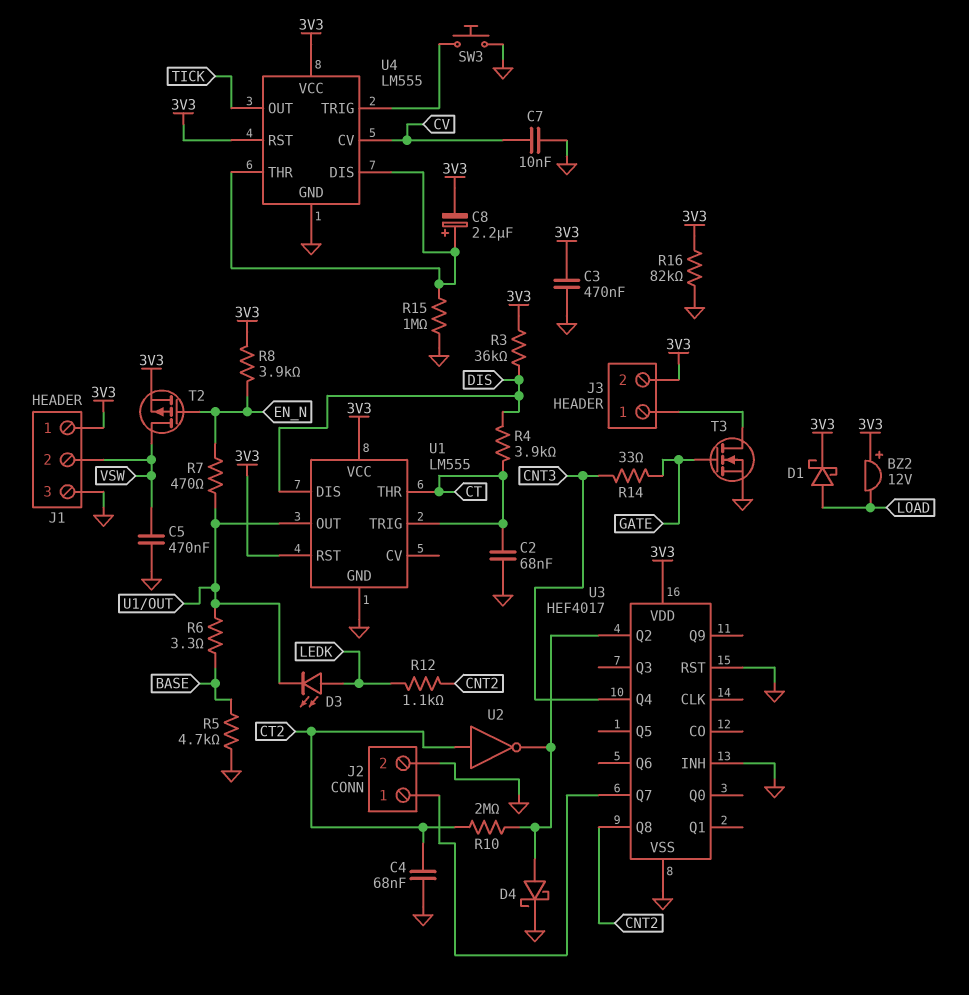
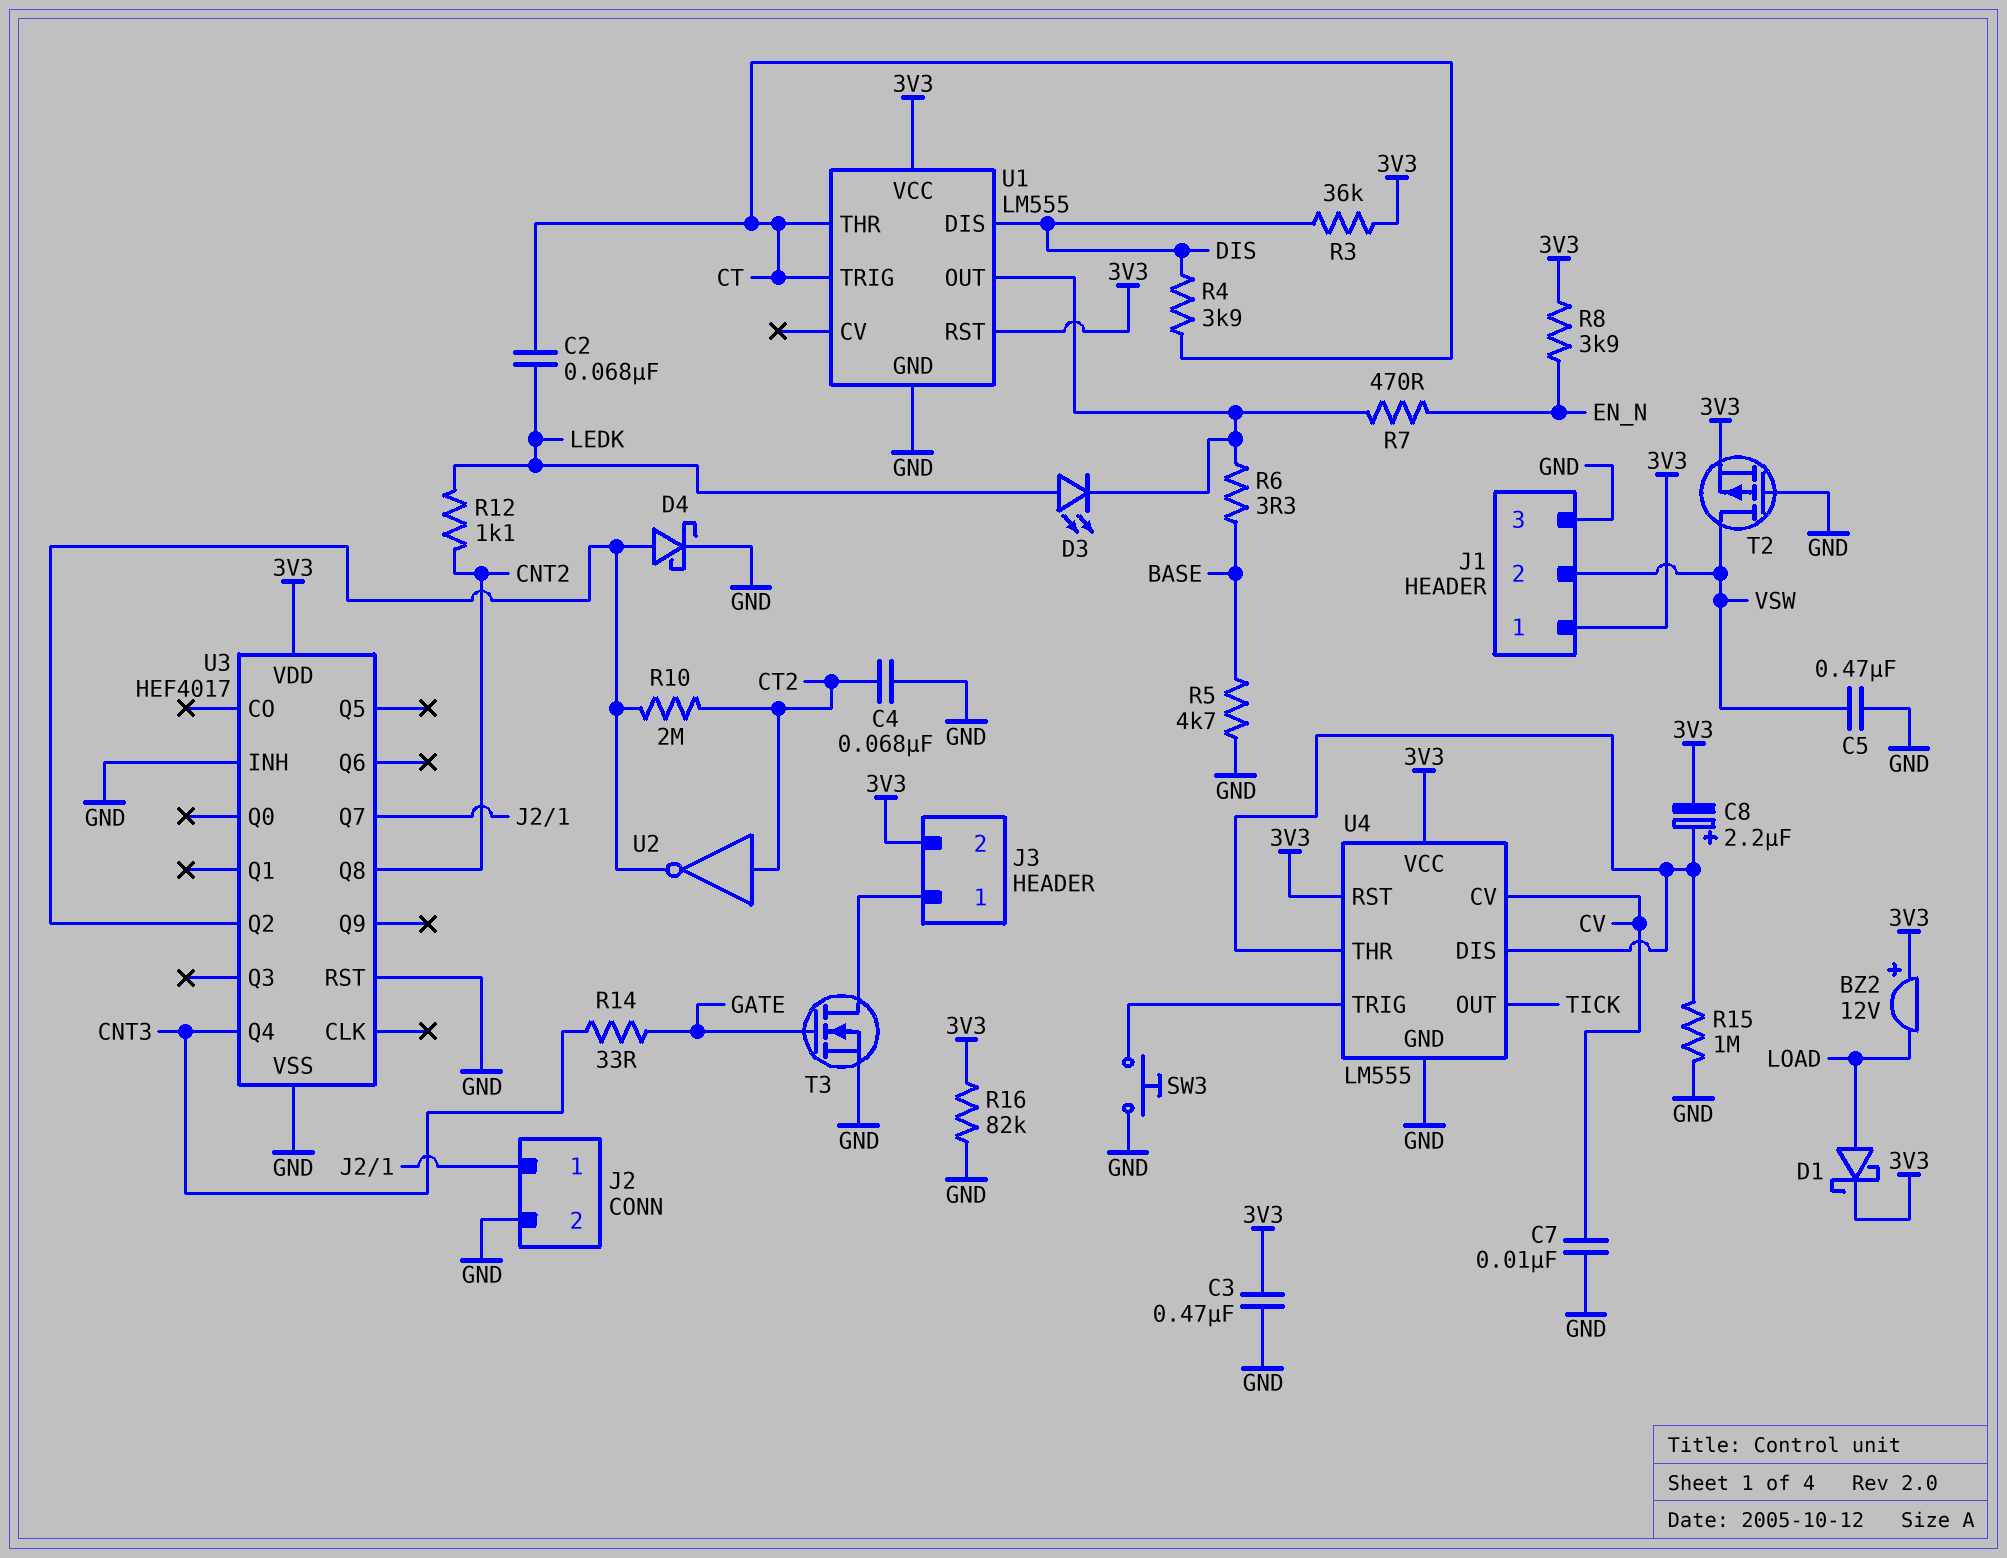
C2: 68nF (CT, GND) -> 68nF (CT, LEDK)
T2: PMOS (G EN_N, D VSW, S 3V3) -> PMOS (G GND, D VSW, S 3V3)

